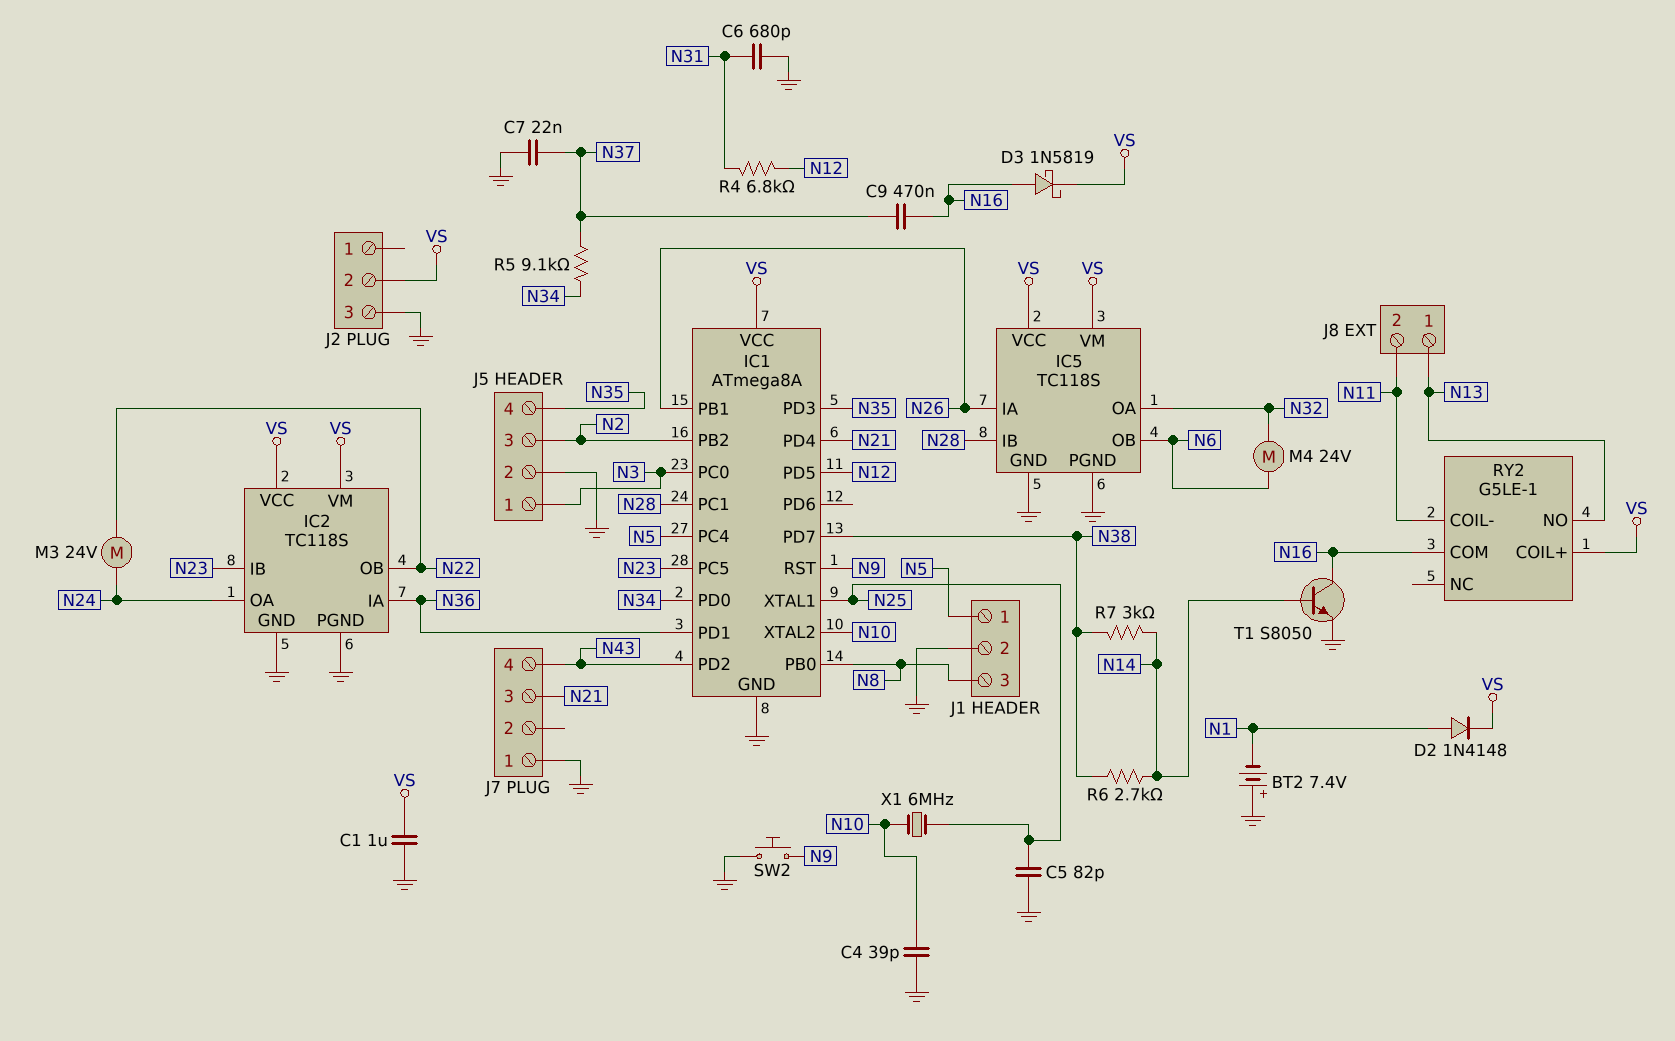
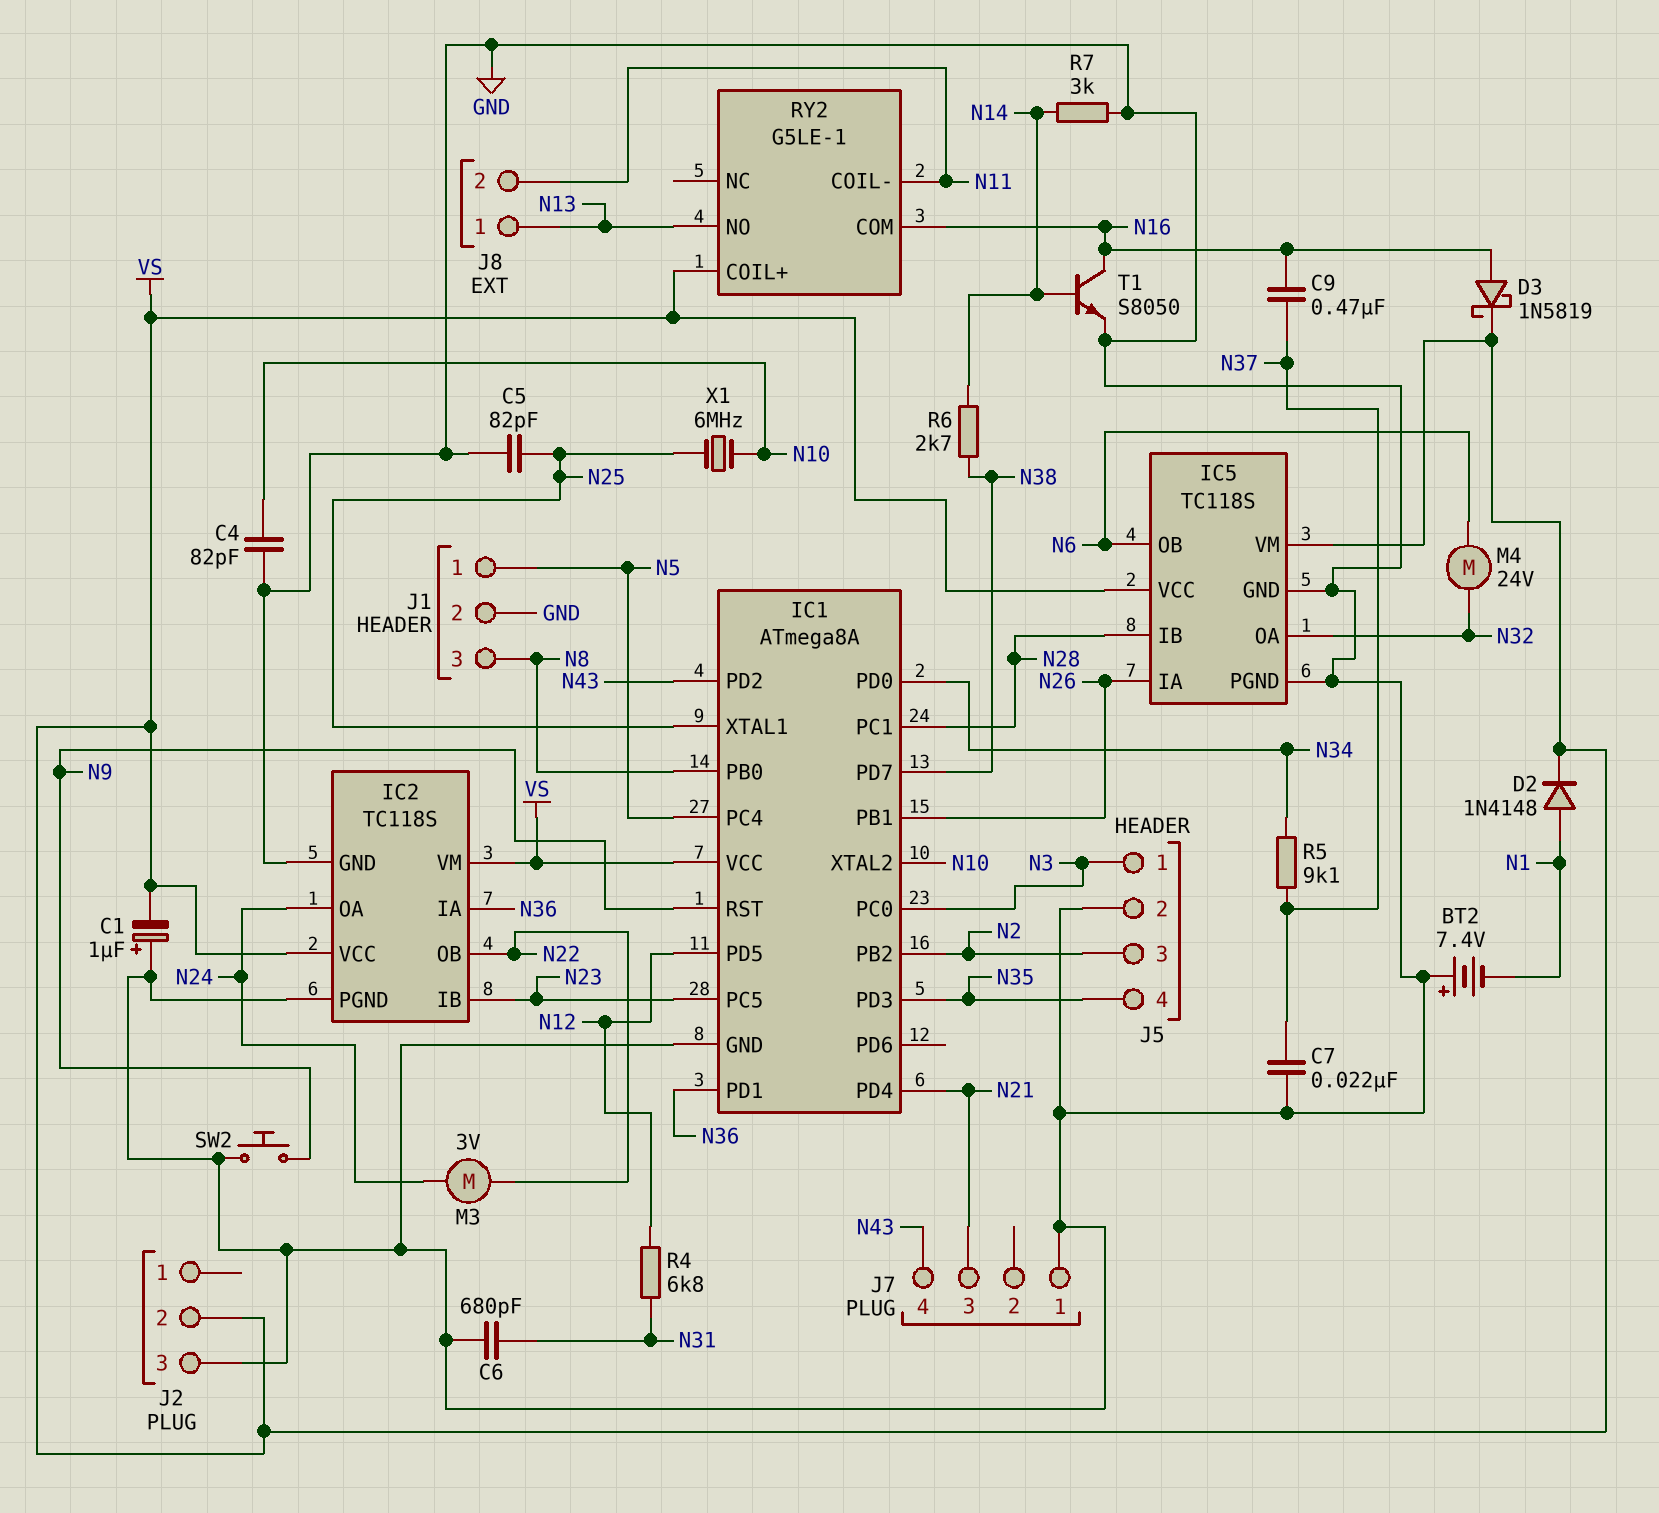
C1: 1uF (GND, VS) -> 1uF (plus GND, minus VS)
C4: 39pF (GND, N10) -> 82pF (GND, N10)
M3: motor 24V (N22, N24) -> motor 3V (N22, N24)
R7: 3k (N14, N38) -> 3k (GND, N14)

